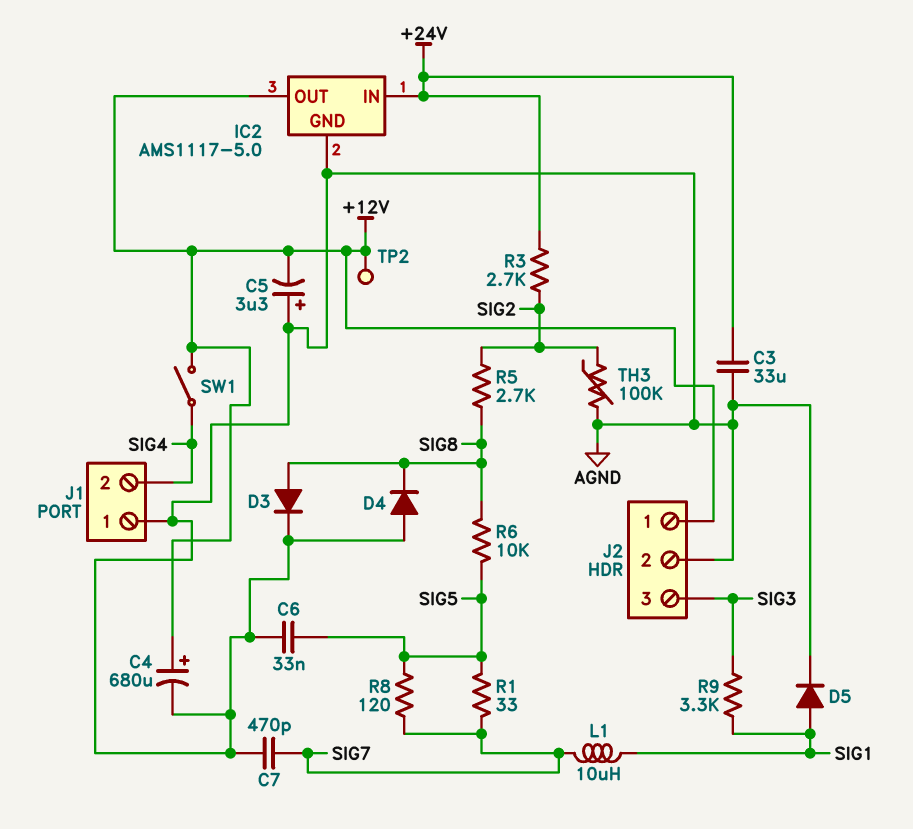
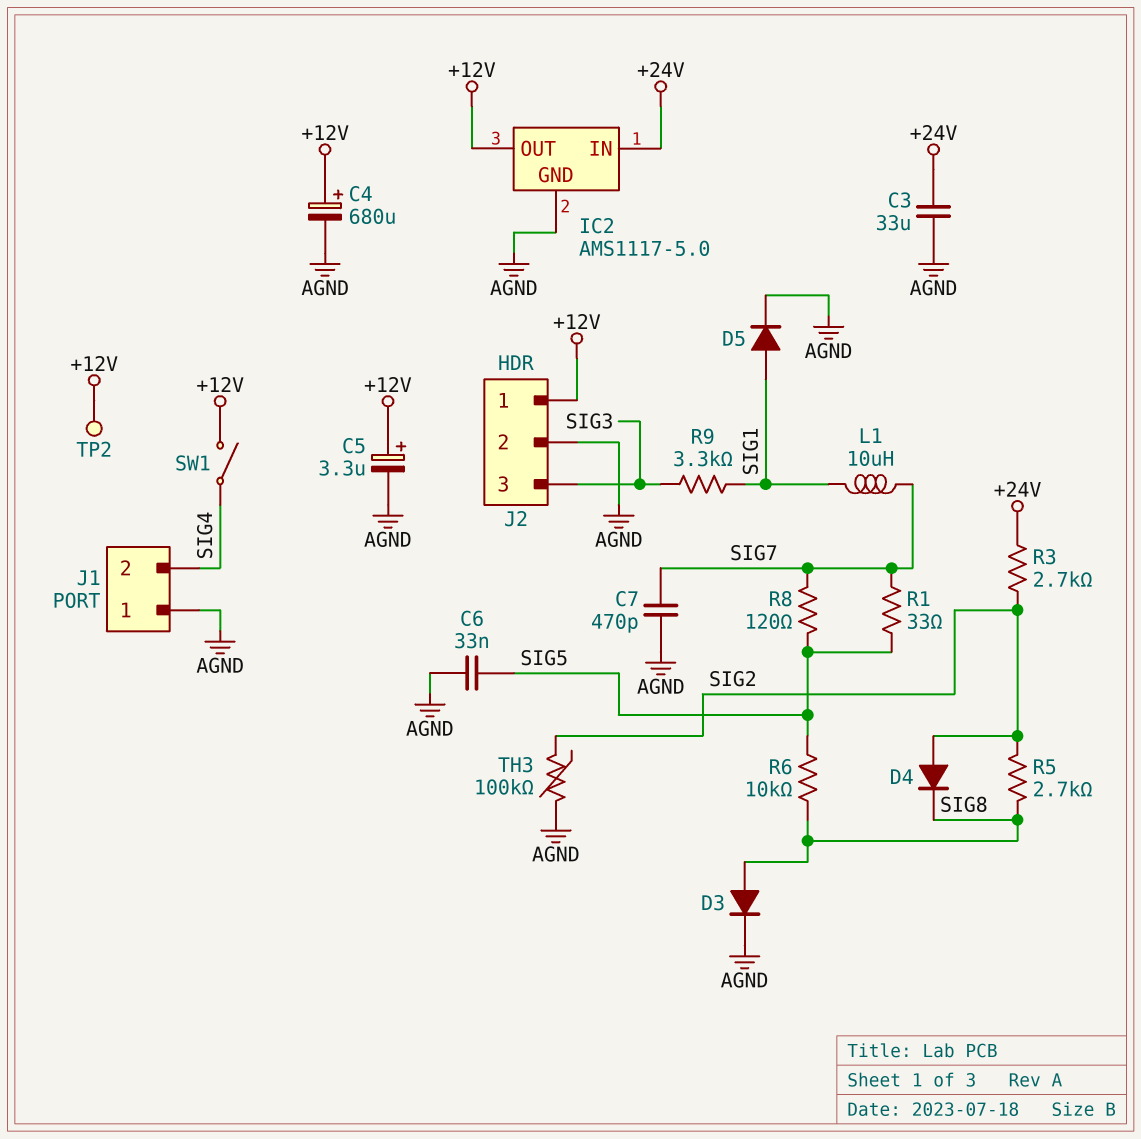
C5: 3.3uF (plus AGND, minus +12V) -> 3.3uF (plus +12V, minus AGND)
D4: diode (A AGND, K SIG8) -> diode (A SIG2, K SIG8)

